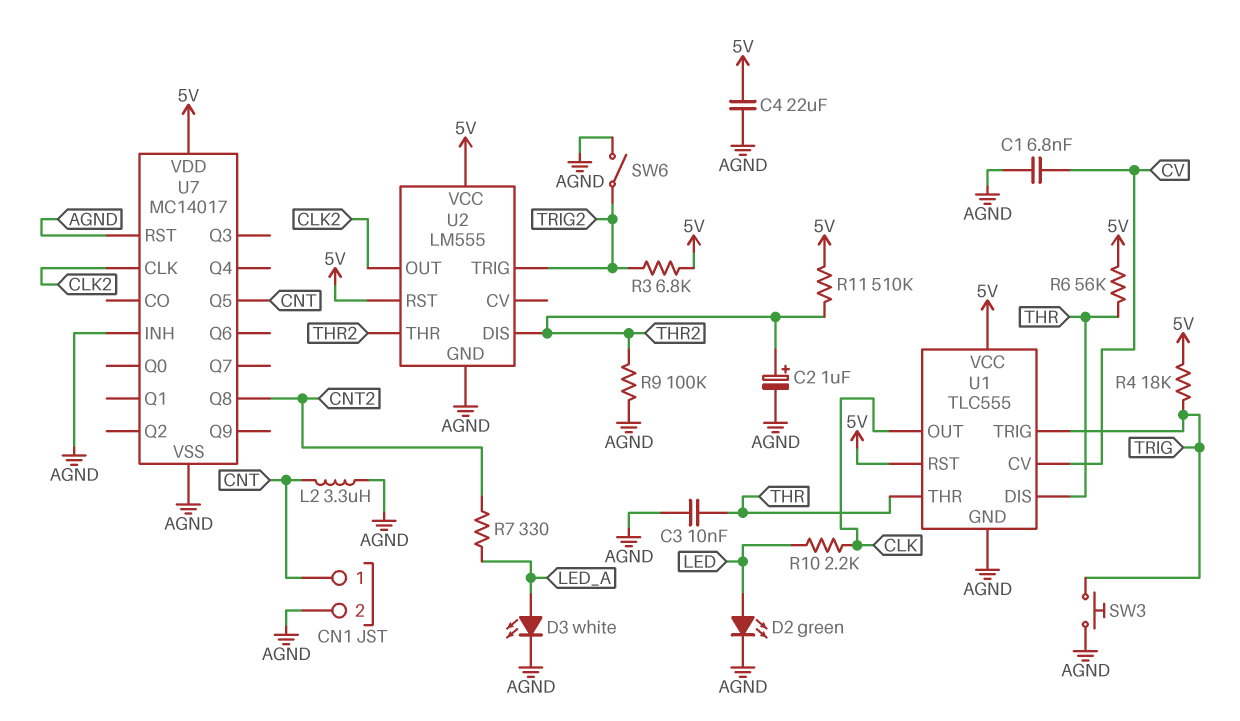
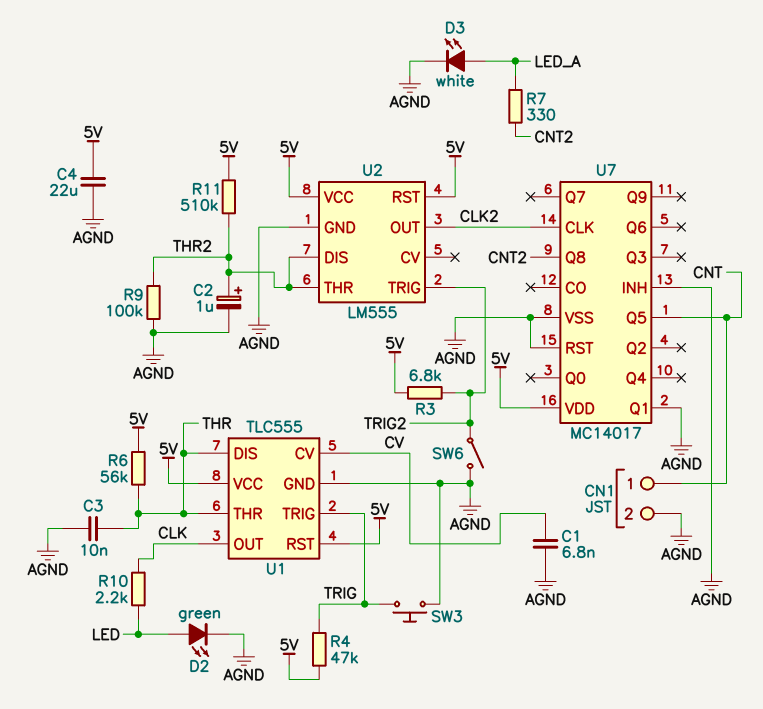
L2: 3.3uH (AGND, CNT) -> none
R4: 18k (5V, TRIG) -> 47k (5V, TRIG)
U7 pin Q1: none -> AGND

